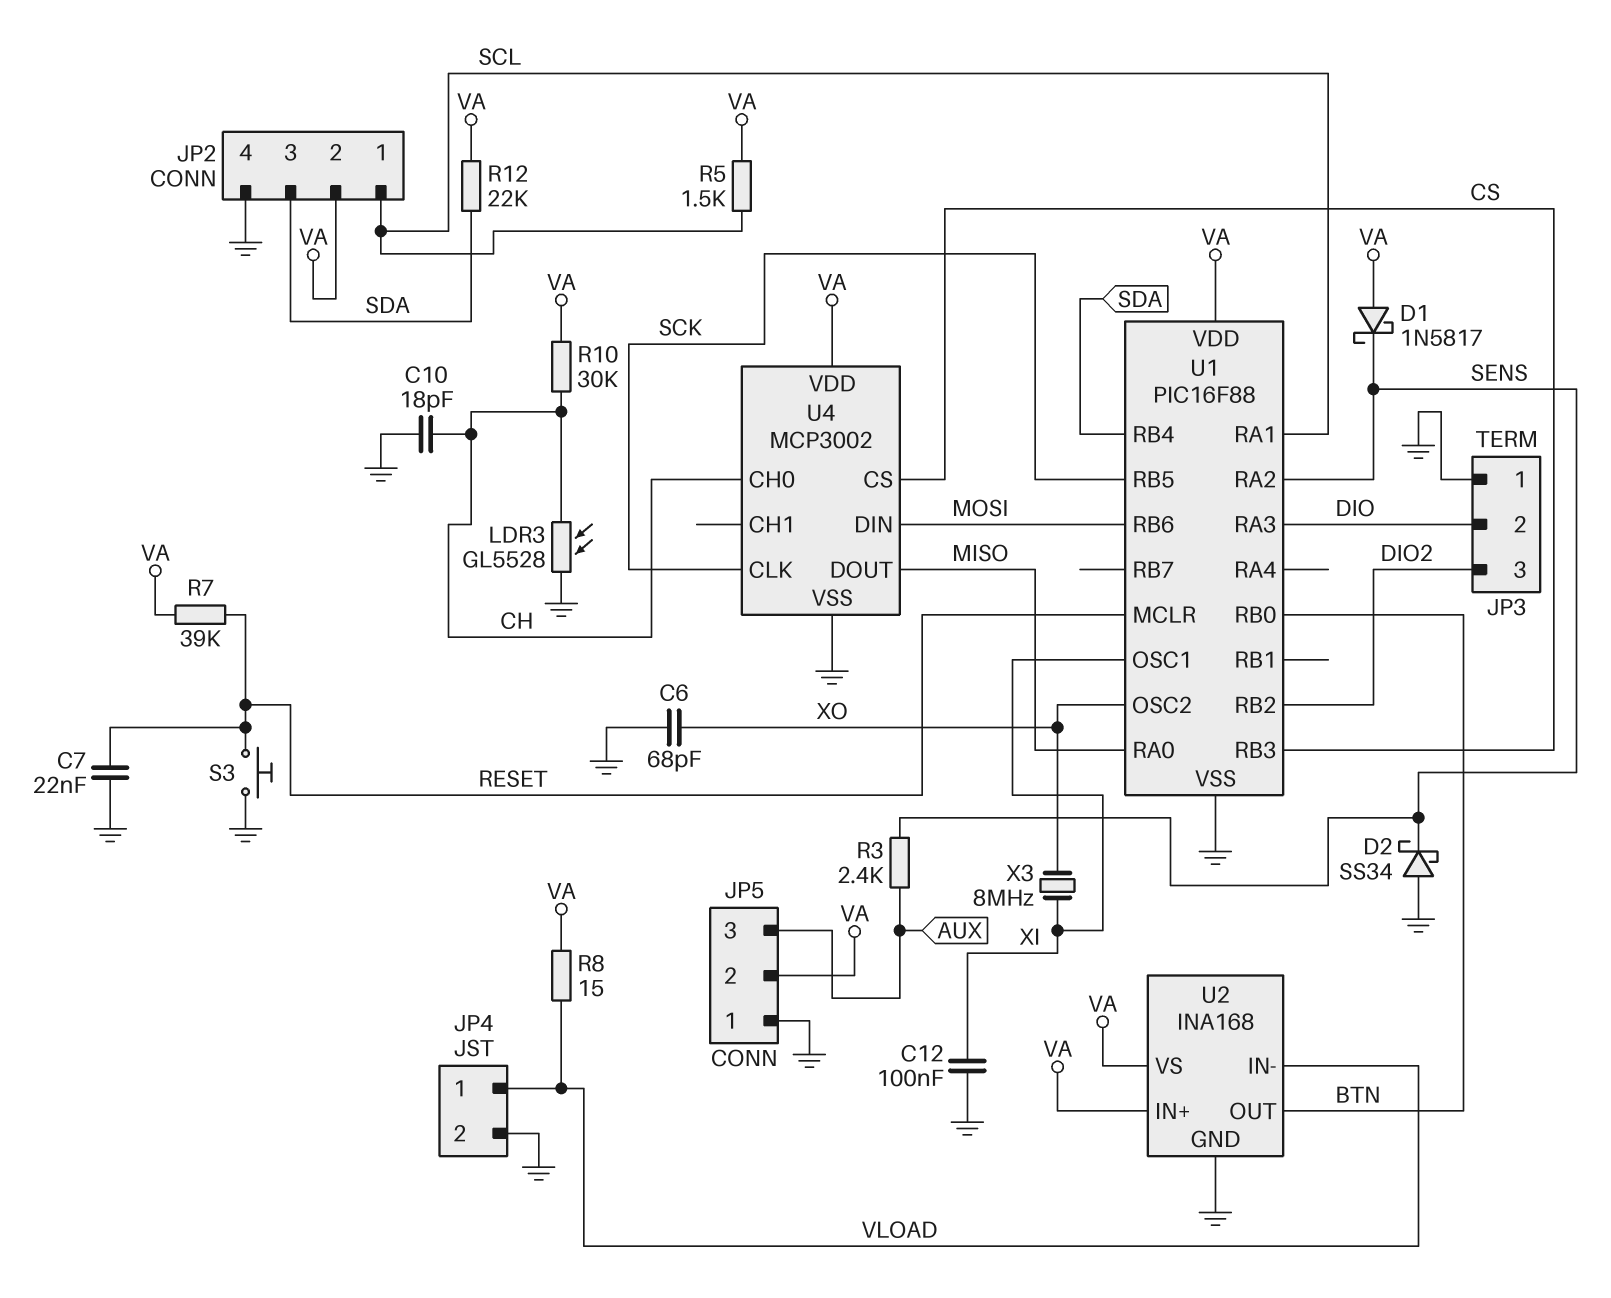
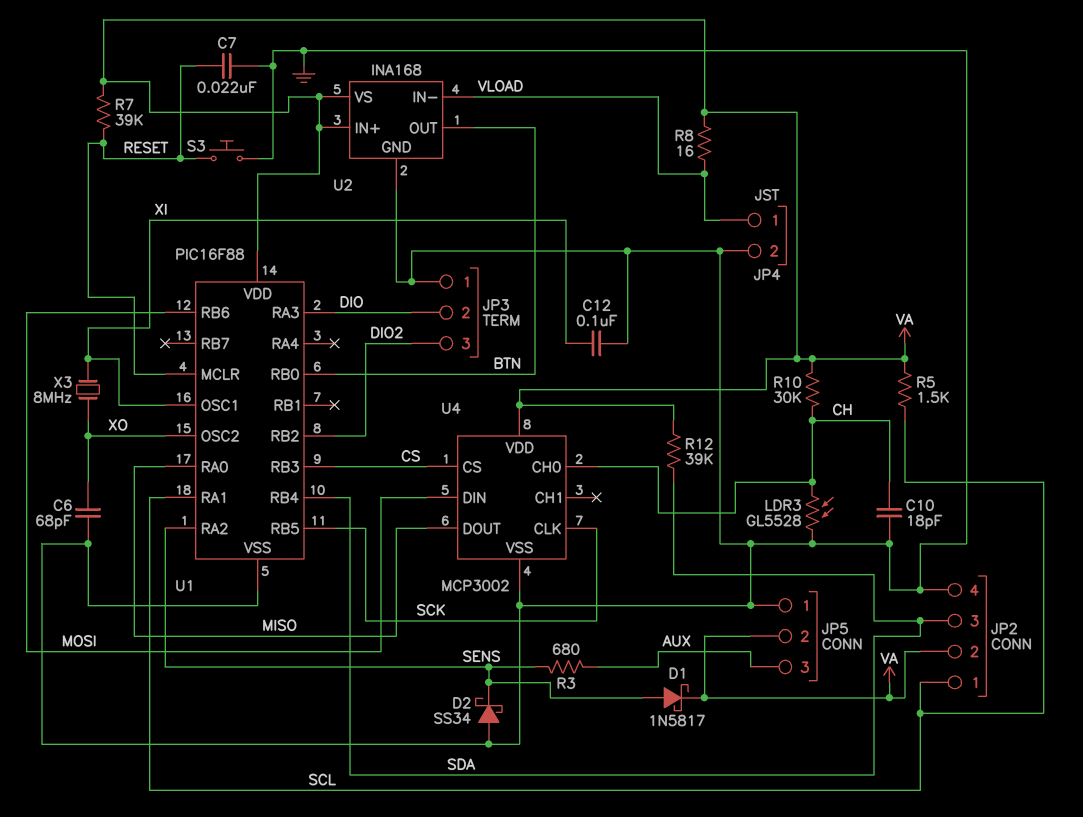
D1: schottky 1N5817 (A VA, K SENS) -> schottky 1N5817 (A SENS, K VA)
R3: 2.4k (AUX, SENS) -> 680 (AUX, SENS)
R8: 15 (VA, VLOAD) -> 16 (VA, VLOAD)
R12: 22k (SDA, VA) -> 39k (SDA, VA)

